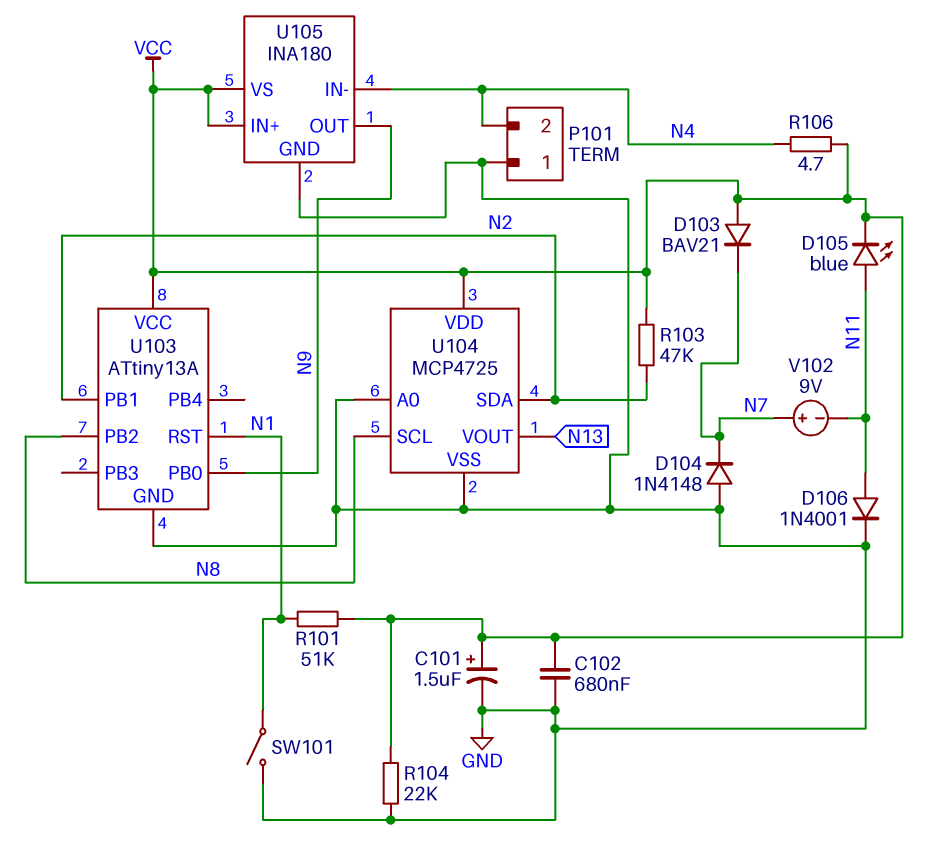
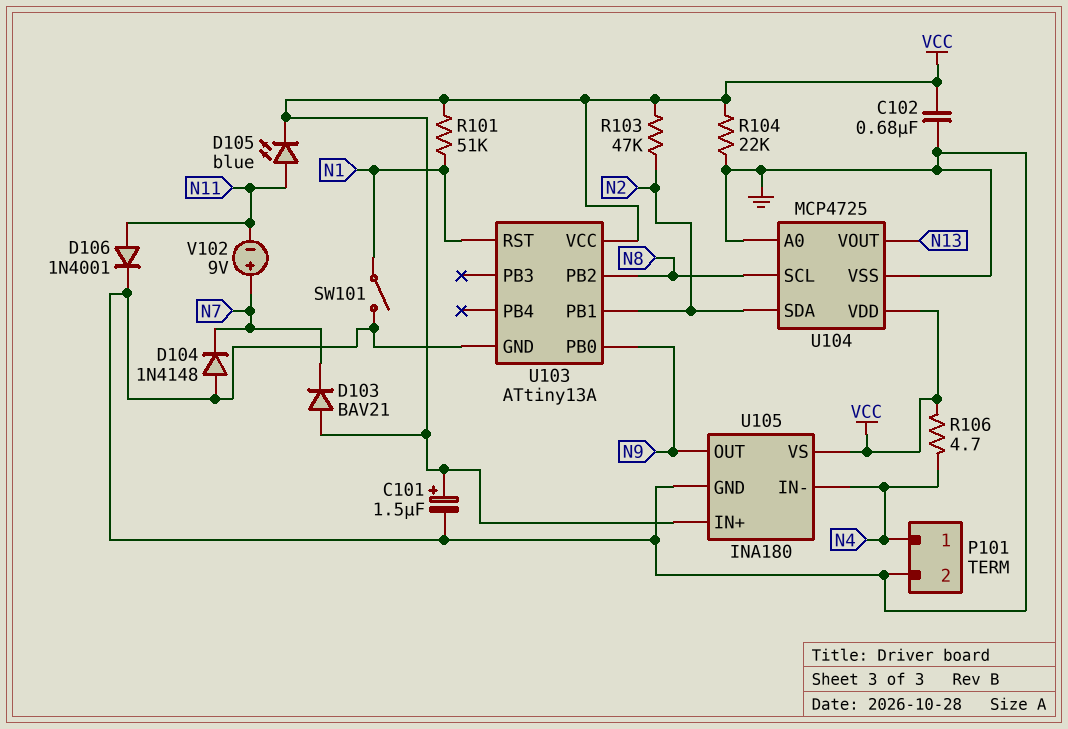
P101 pin 1: GND -> N4
P101 pin 2: N4 -> GND

